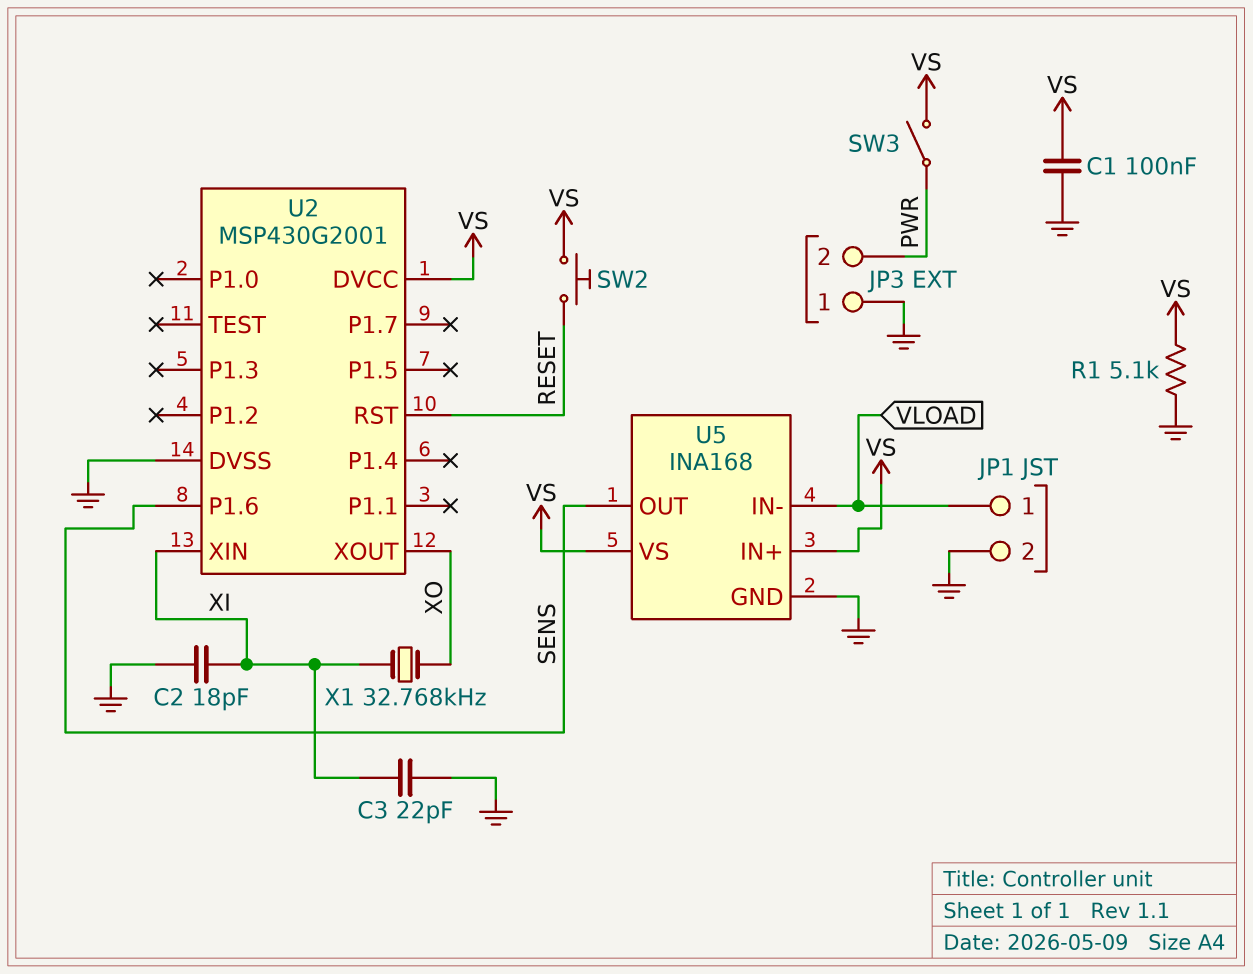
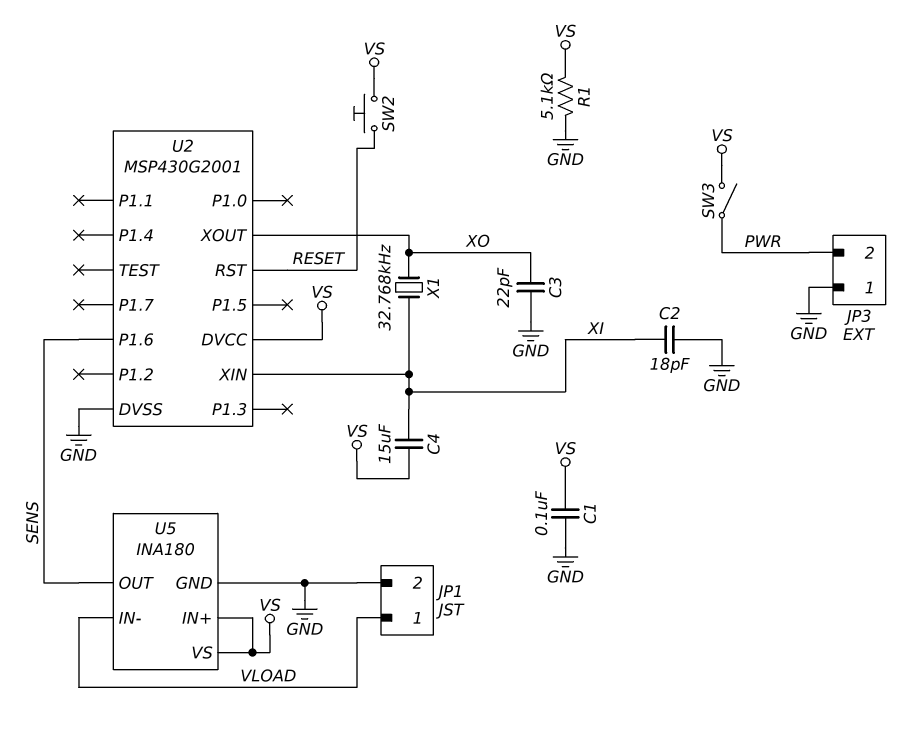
C3: 22pF (GND, XI) -> 22pF (GND, XO)
C4: none -> 15uF (VS, XI)
U5: INA168 -> INA180

